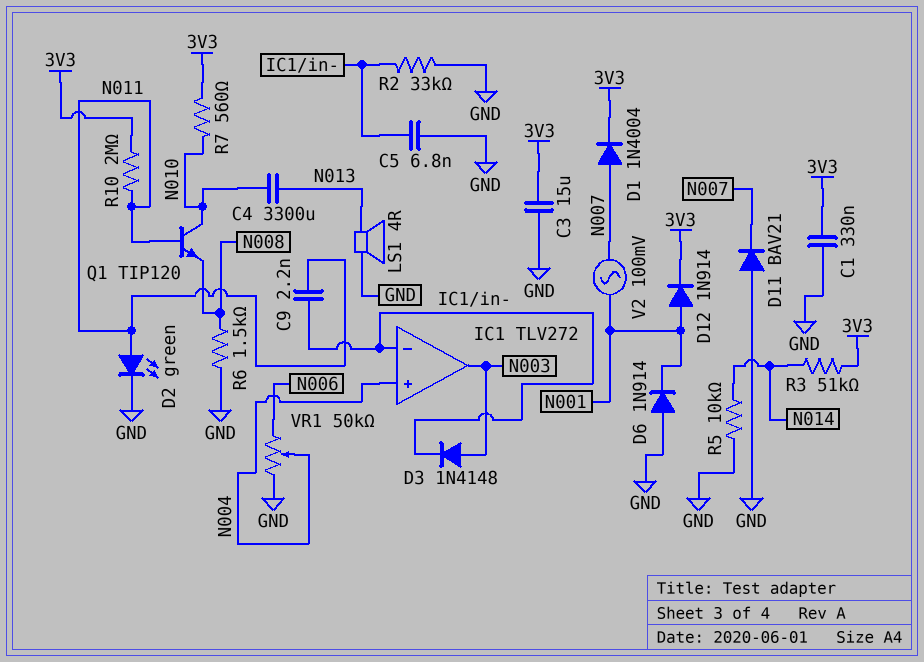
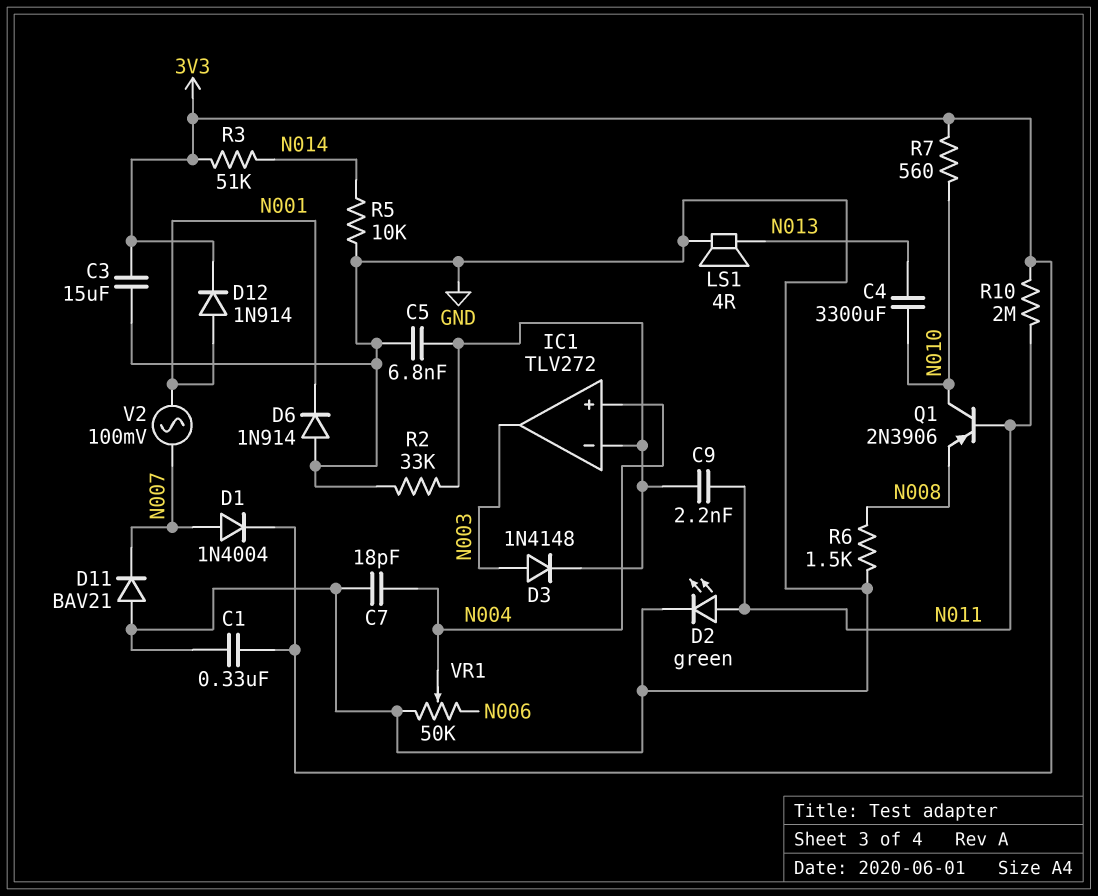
C7: none -> 18pF (GND, N004)
Q1: NPN TIP120 (B N011, C N010, E N008) -> PNP 2N3906 (B N011, C N010, E N008)

